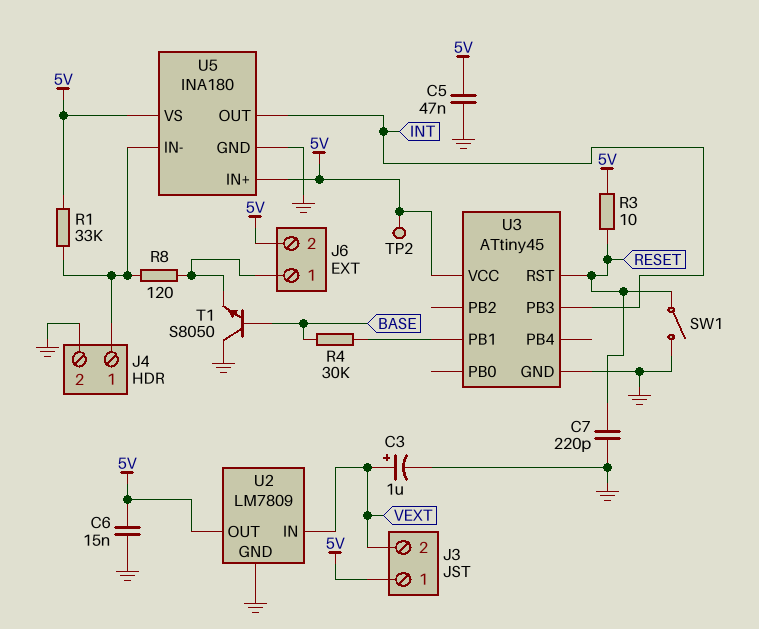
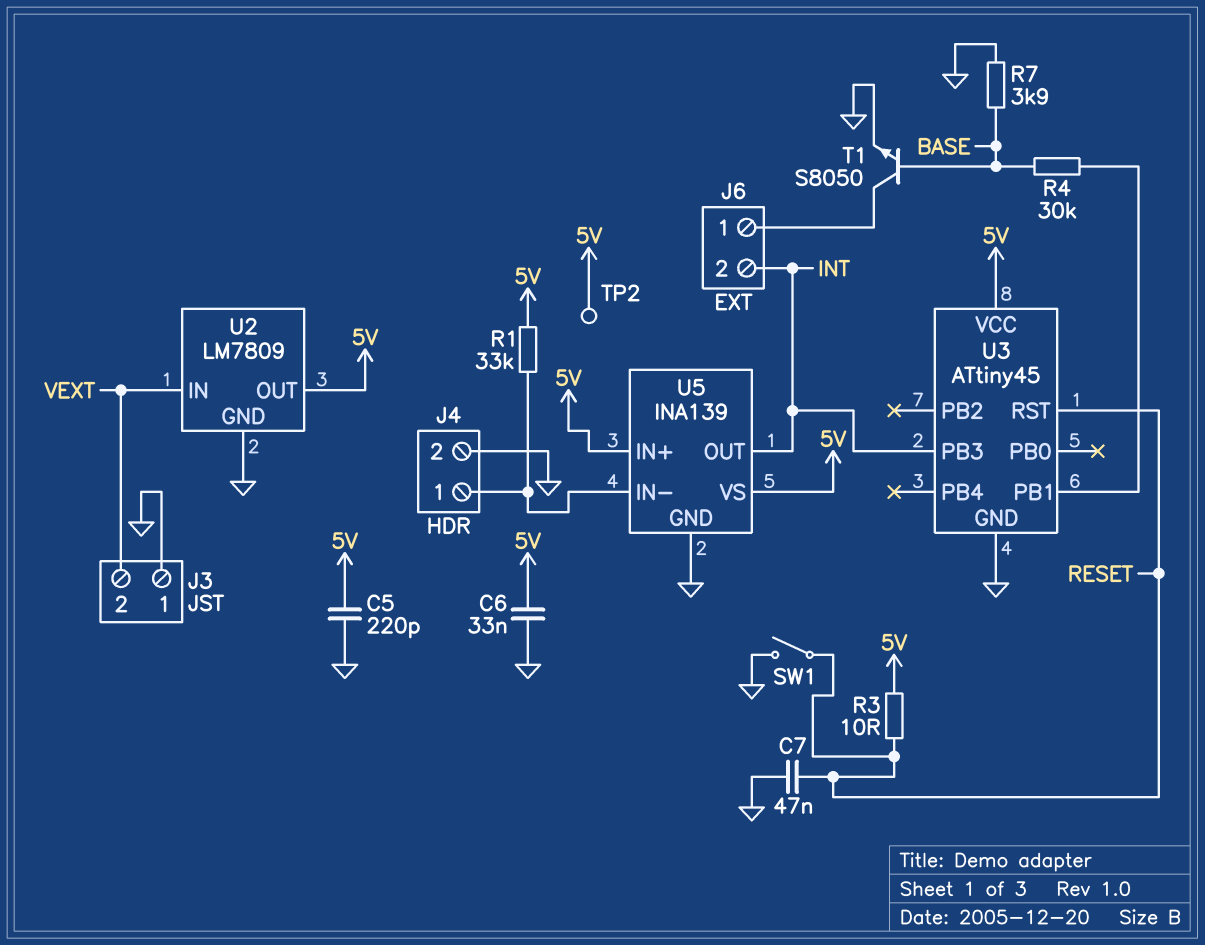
C3: 1uF (plus VEXT, minus GND) -> none
C5: 47nF (5V, GND) -> 220pF (5V, GND)
C6: 15nF (5V, GND) -> 33nF (5V, GND)
C7: 220pF (GND, RESET) -> 47nF (GND, RESET)
J3 pin 1: 5V -> GND
J6 pin 2: 5V -> INT
R7: none -> 3.9k (BASE, GND)
R8: 120 (J4/1, J6/1) -> none
T1: NPN S8050 (B BASE, C GND, E J6/1) -> NPN S8050 (B BASE, C J6/1, E GND)
U5: INA180 -> INA139

